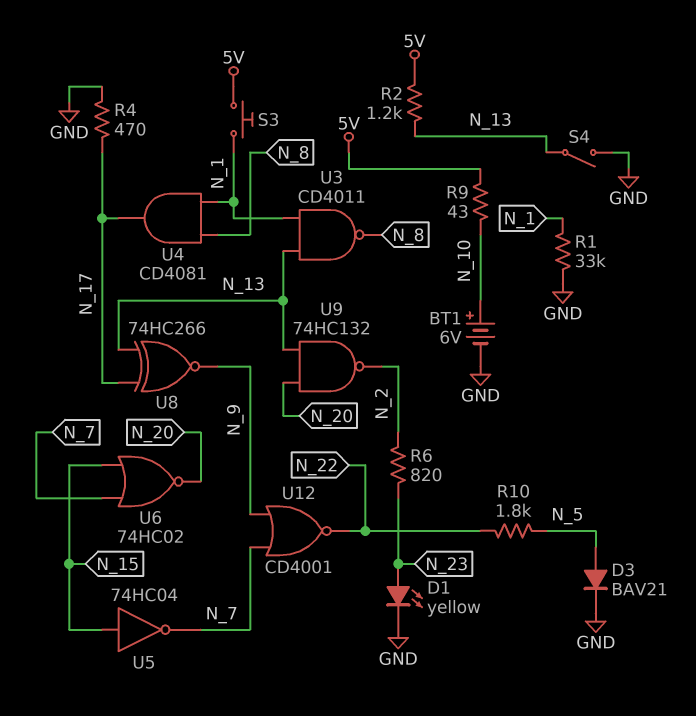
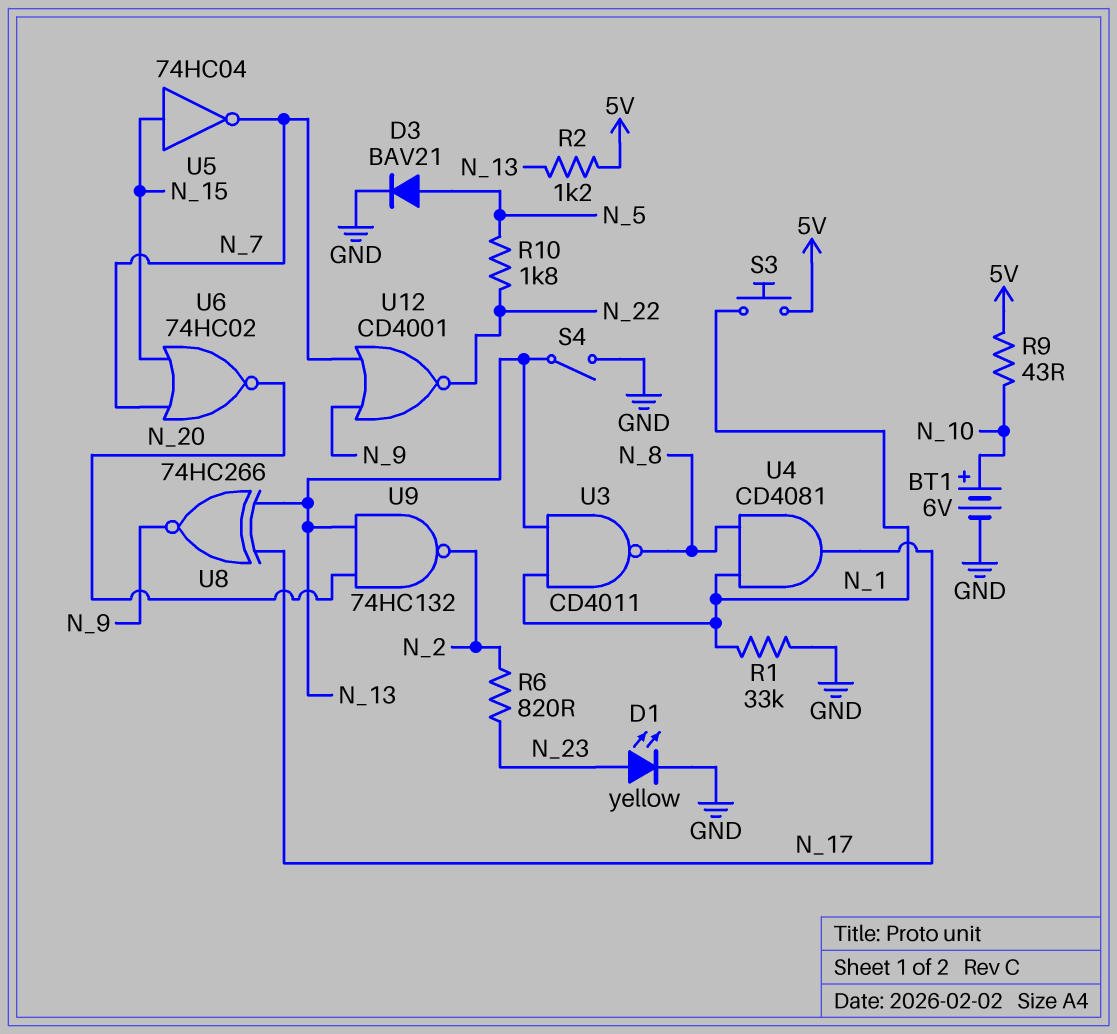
R4: 470 (GND, N_17) -> none

